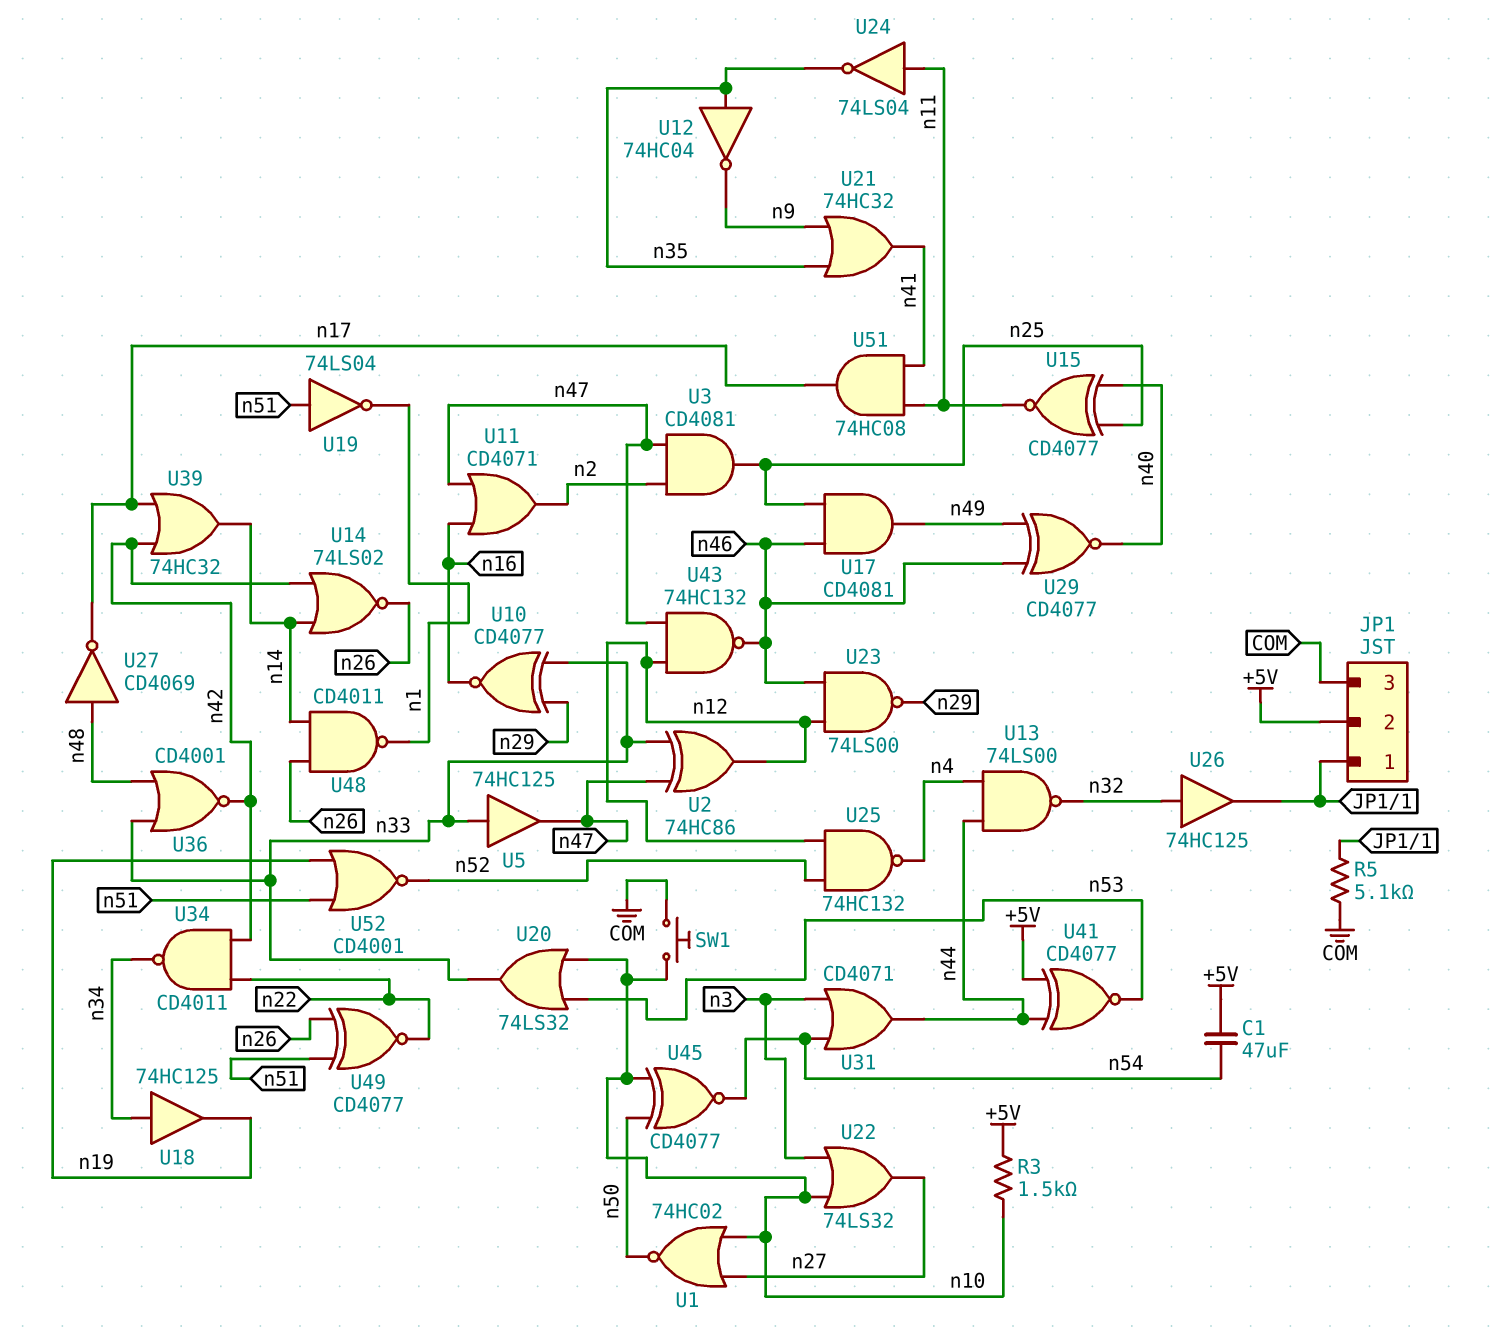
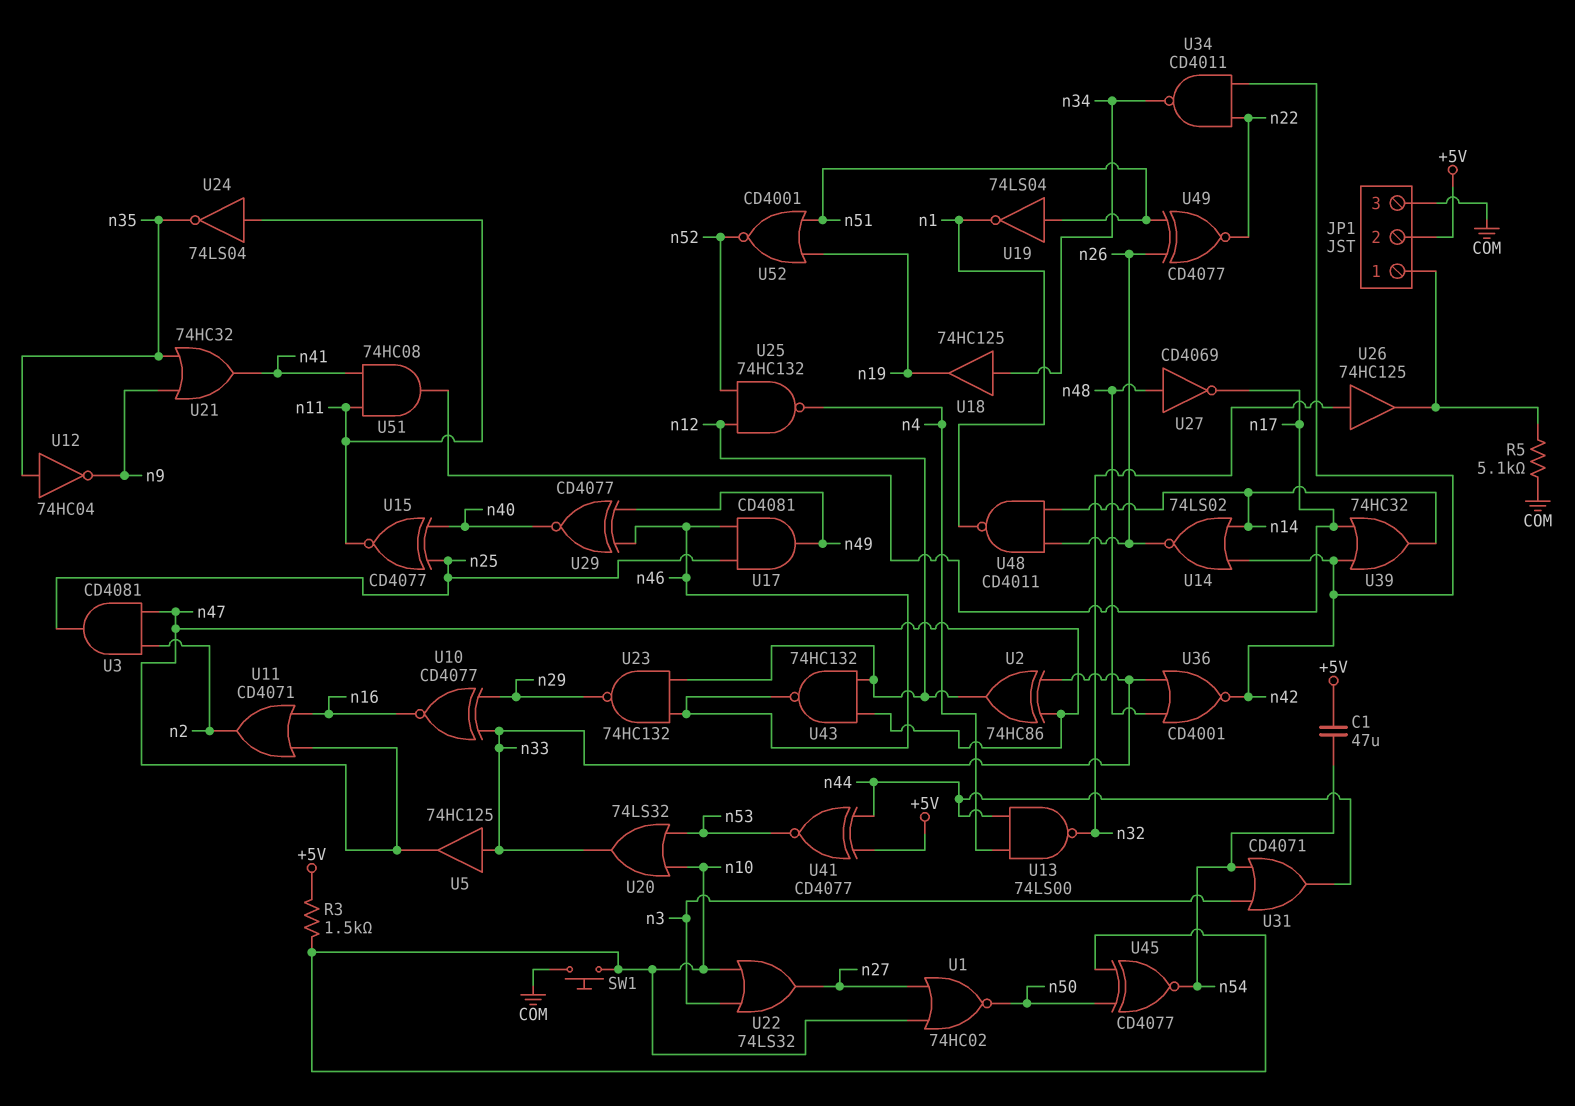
U23: NAND 74LS00 (in n12, in n46, out n29) -> NAND 74HC132 (in n12, in n46, out n29)

